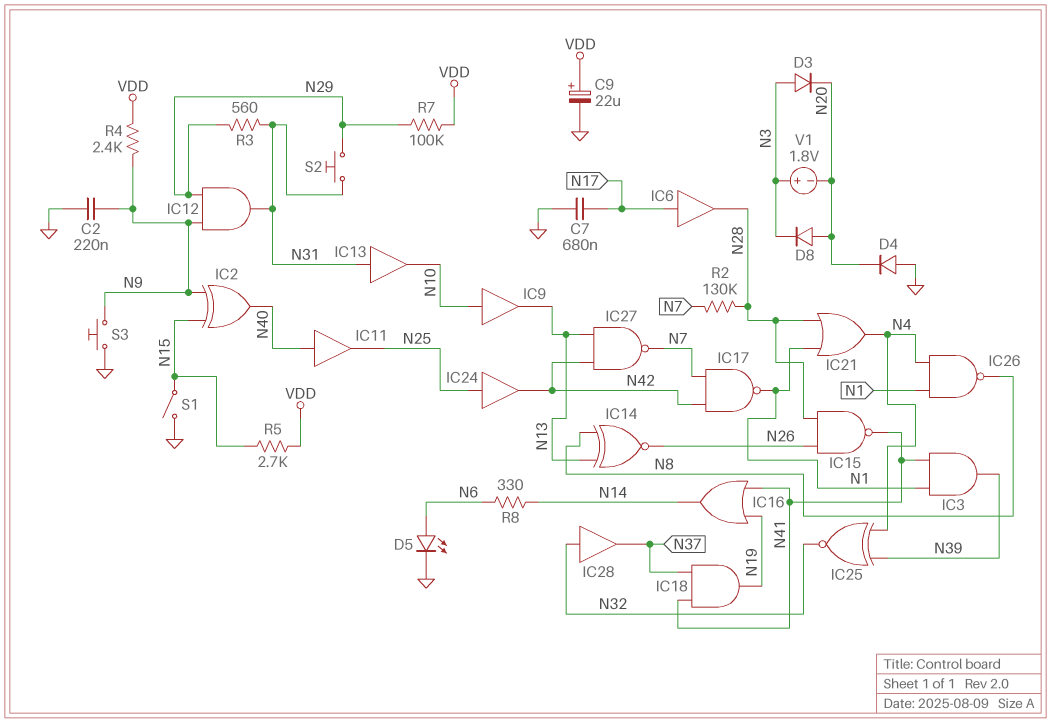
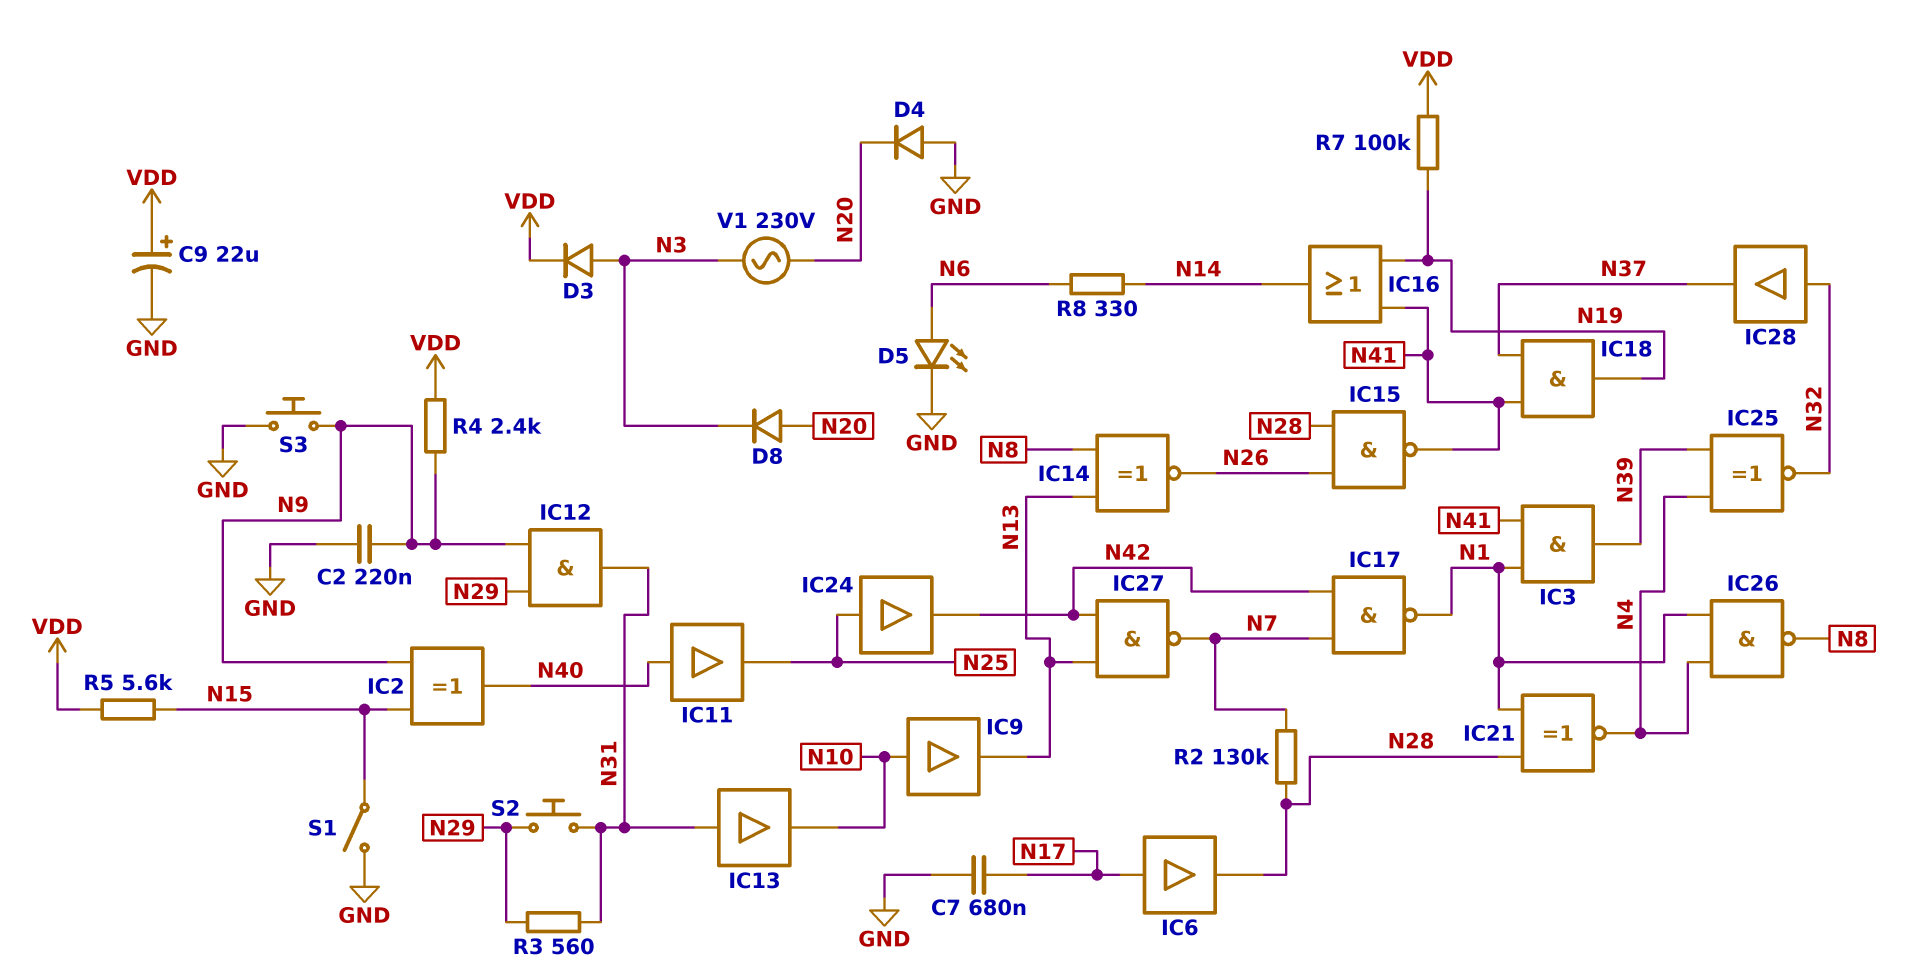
D3: diode (A N3, K N20) -> diode (A N3, K VDD)
IC21: OR (in N1, in N28, out N4) -> XNOR (in N1, in N28, out N4)
R5: 2.7k (N15, VDD) -> 5.6k (N15, VDD)
R7: 100k (N29, VDD) -> 100k (N19, VDD)
V1: 1.8V (plus N3, minus N20) -> AC 230V (N3, N20)

